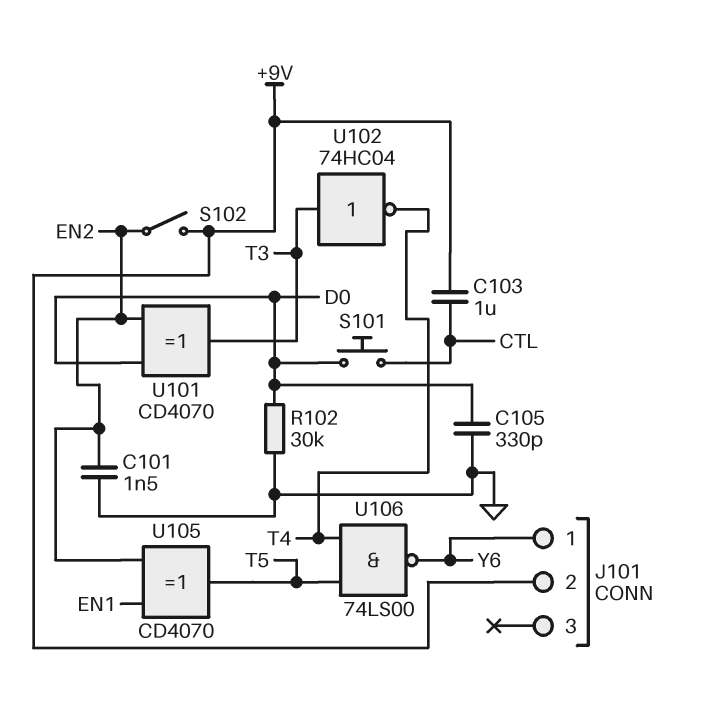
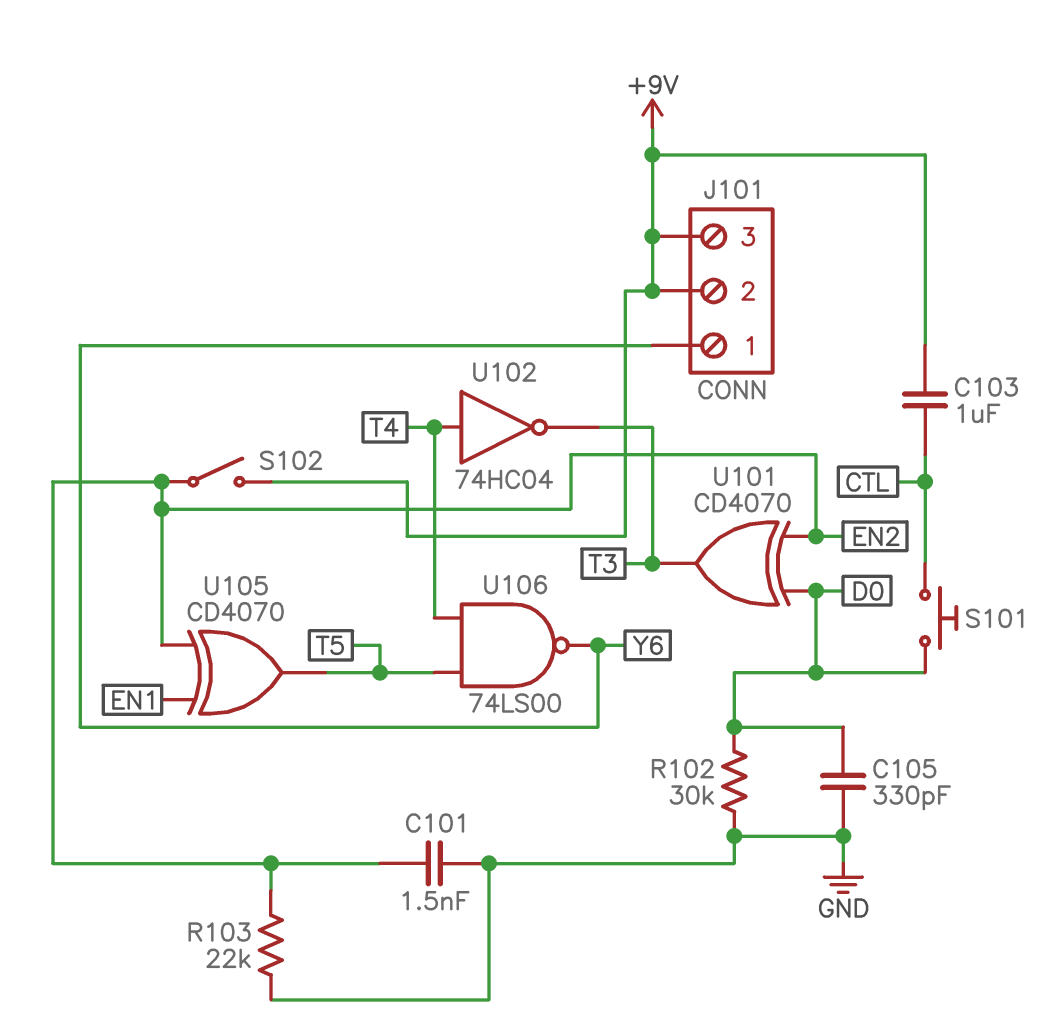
J101 pin 3: none -> +9V
R103: none -> 22k (EN2, GND)
U102: NOT 74HC04 (in T3, out T4) -> NOT 74HC04 (in T4, out T3)

